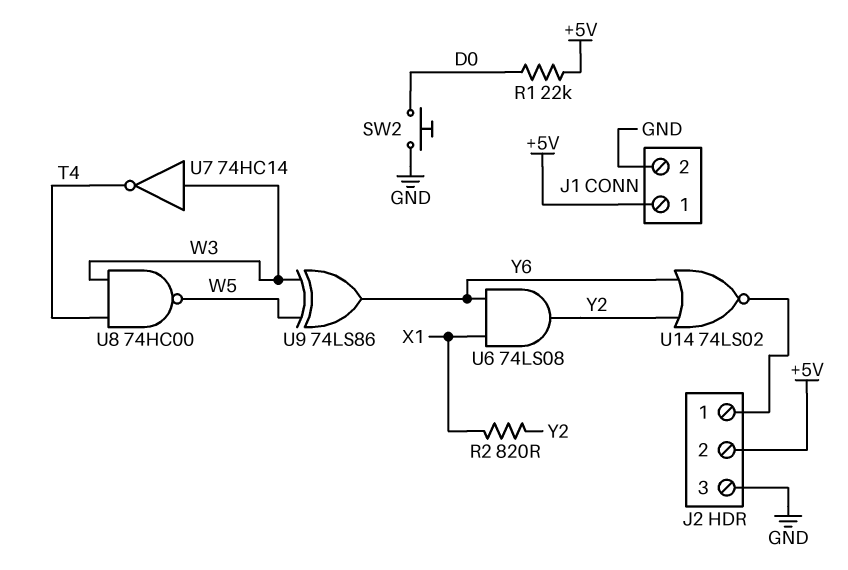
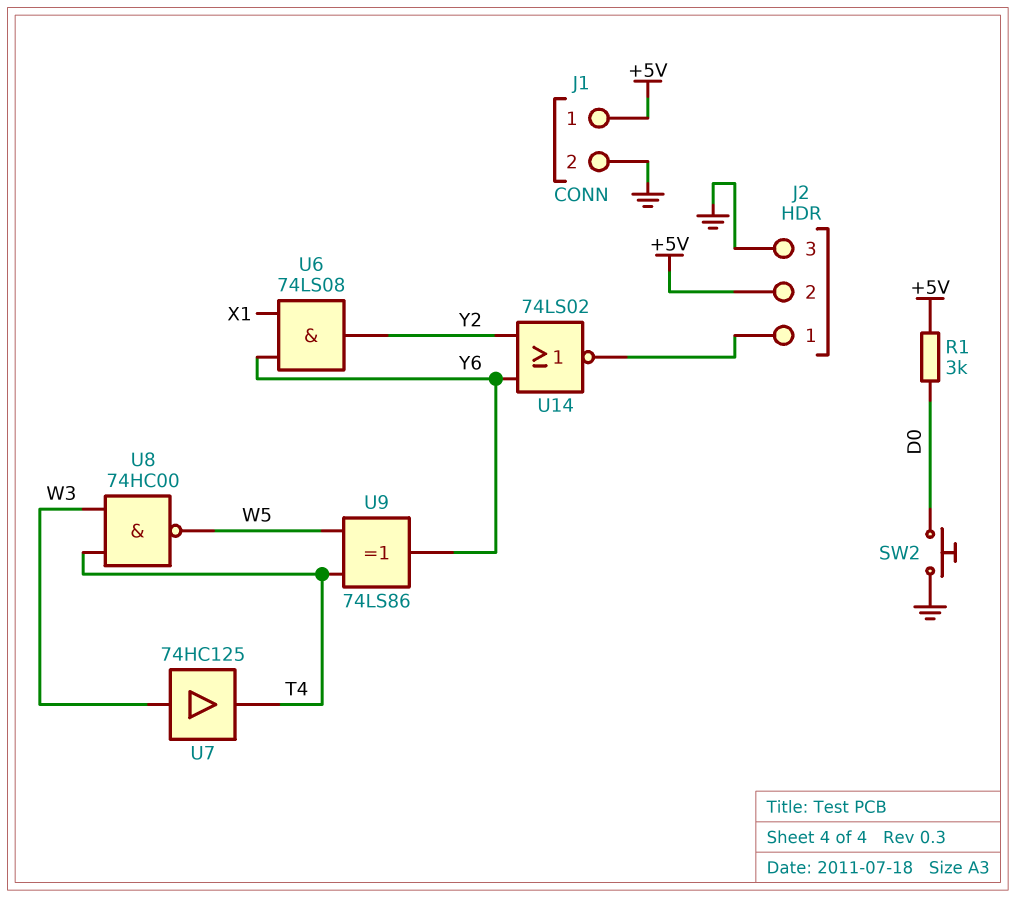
R1: 22k (+5V, D0) -> 3k (+5V, D0)
R2: 820 (X1, Y2) -> none
U7: NOT 74HC14 (in W3, out T4) -> buffer 74HC125 (in W3, out T4)
U9: XOR 74LS86 (in W3, in W5, out Y6) -> XOR 74LS86 (in T4, in W5, out Y6)

